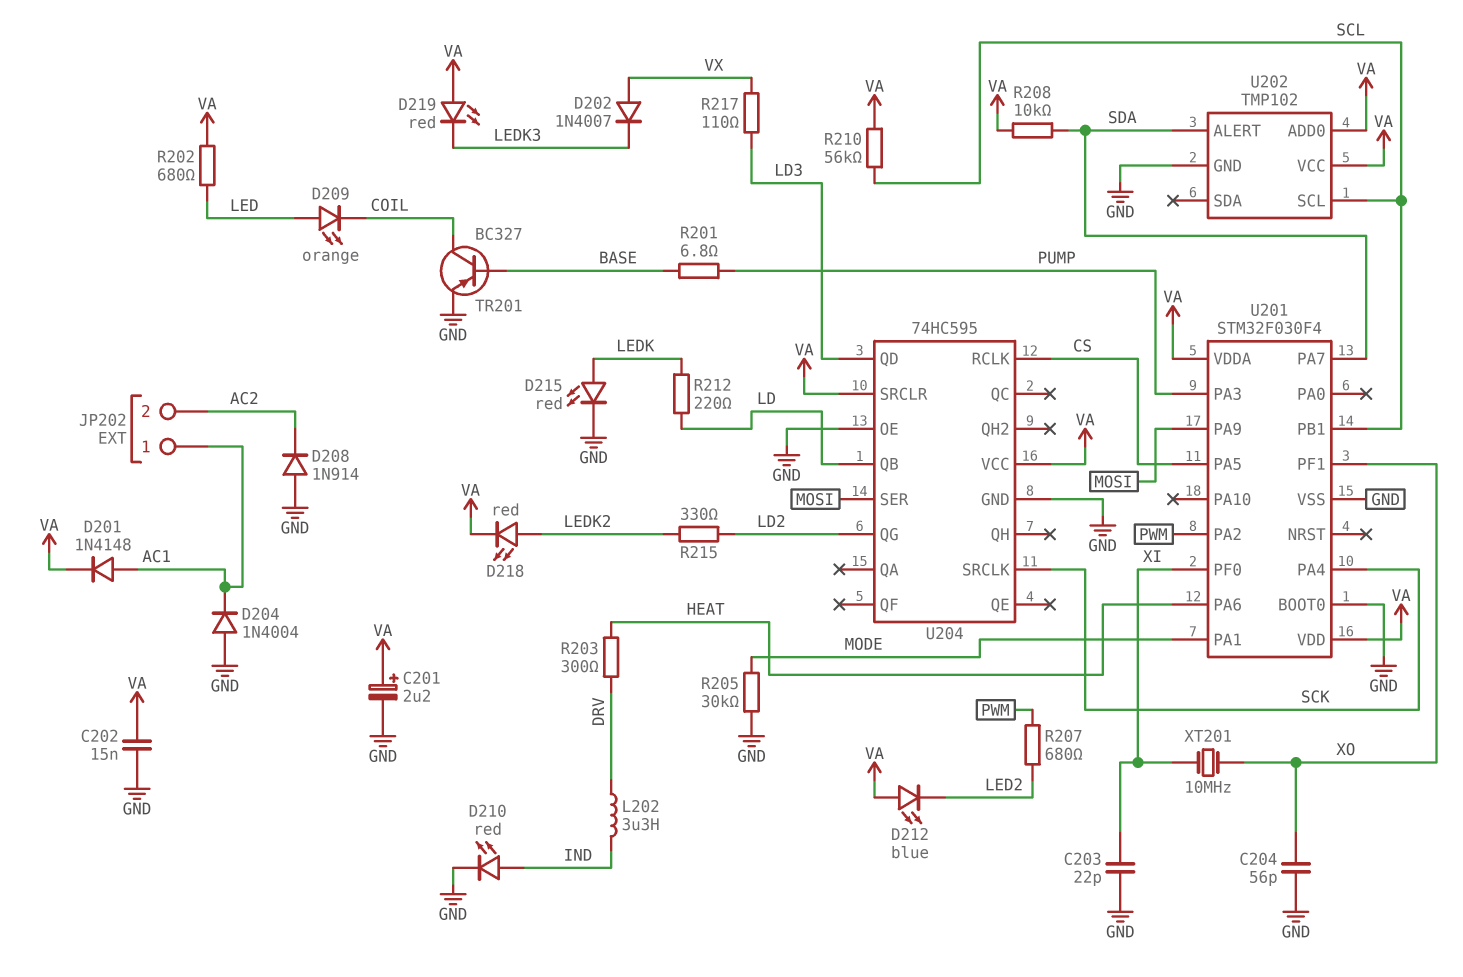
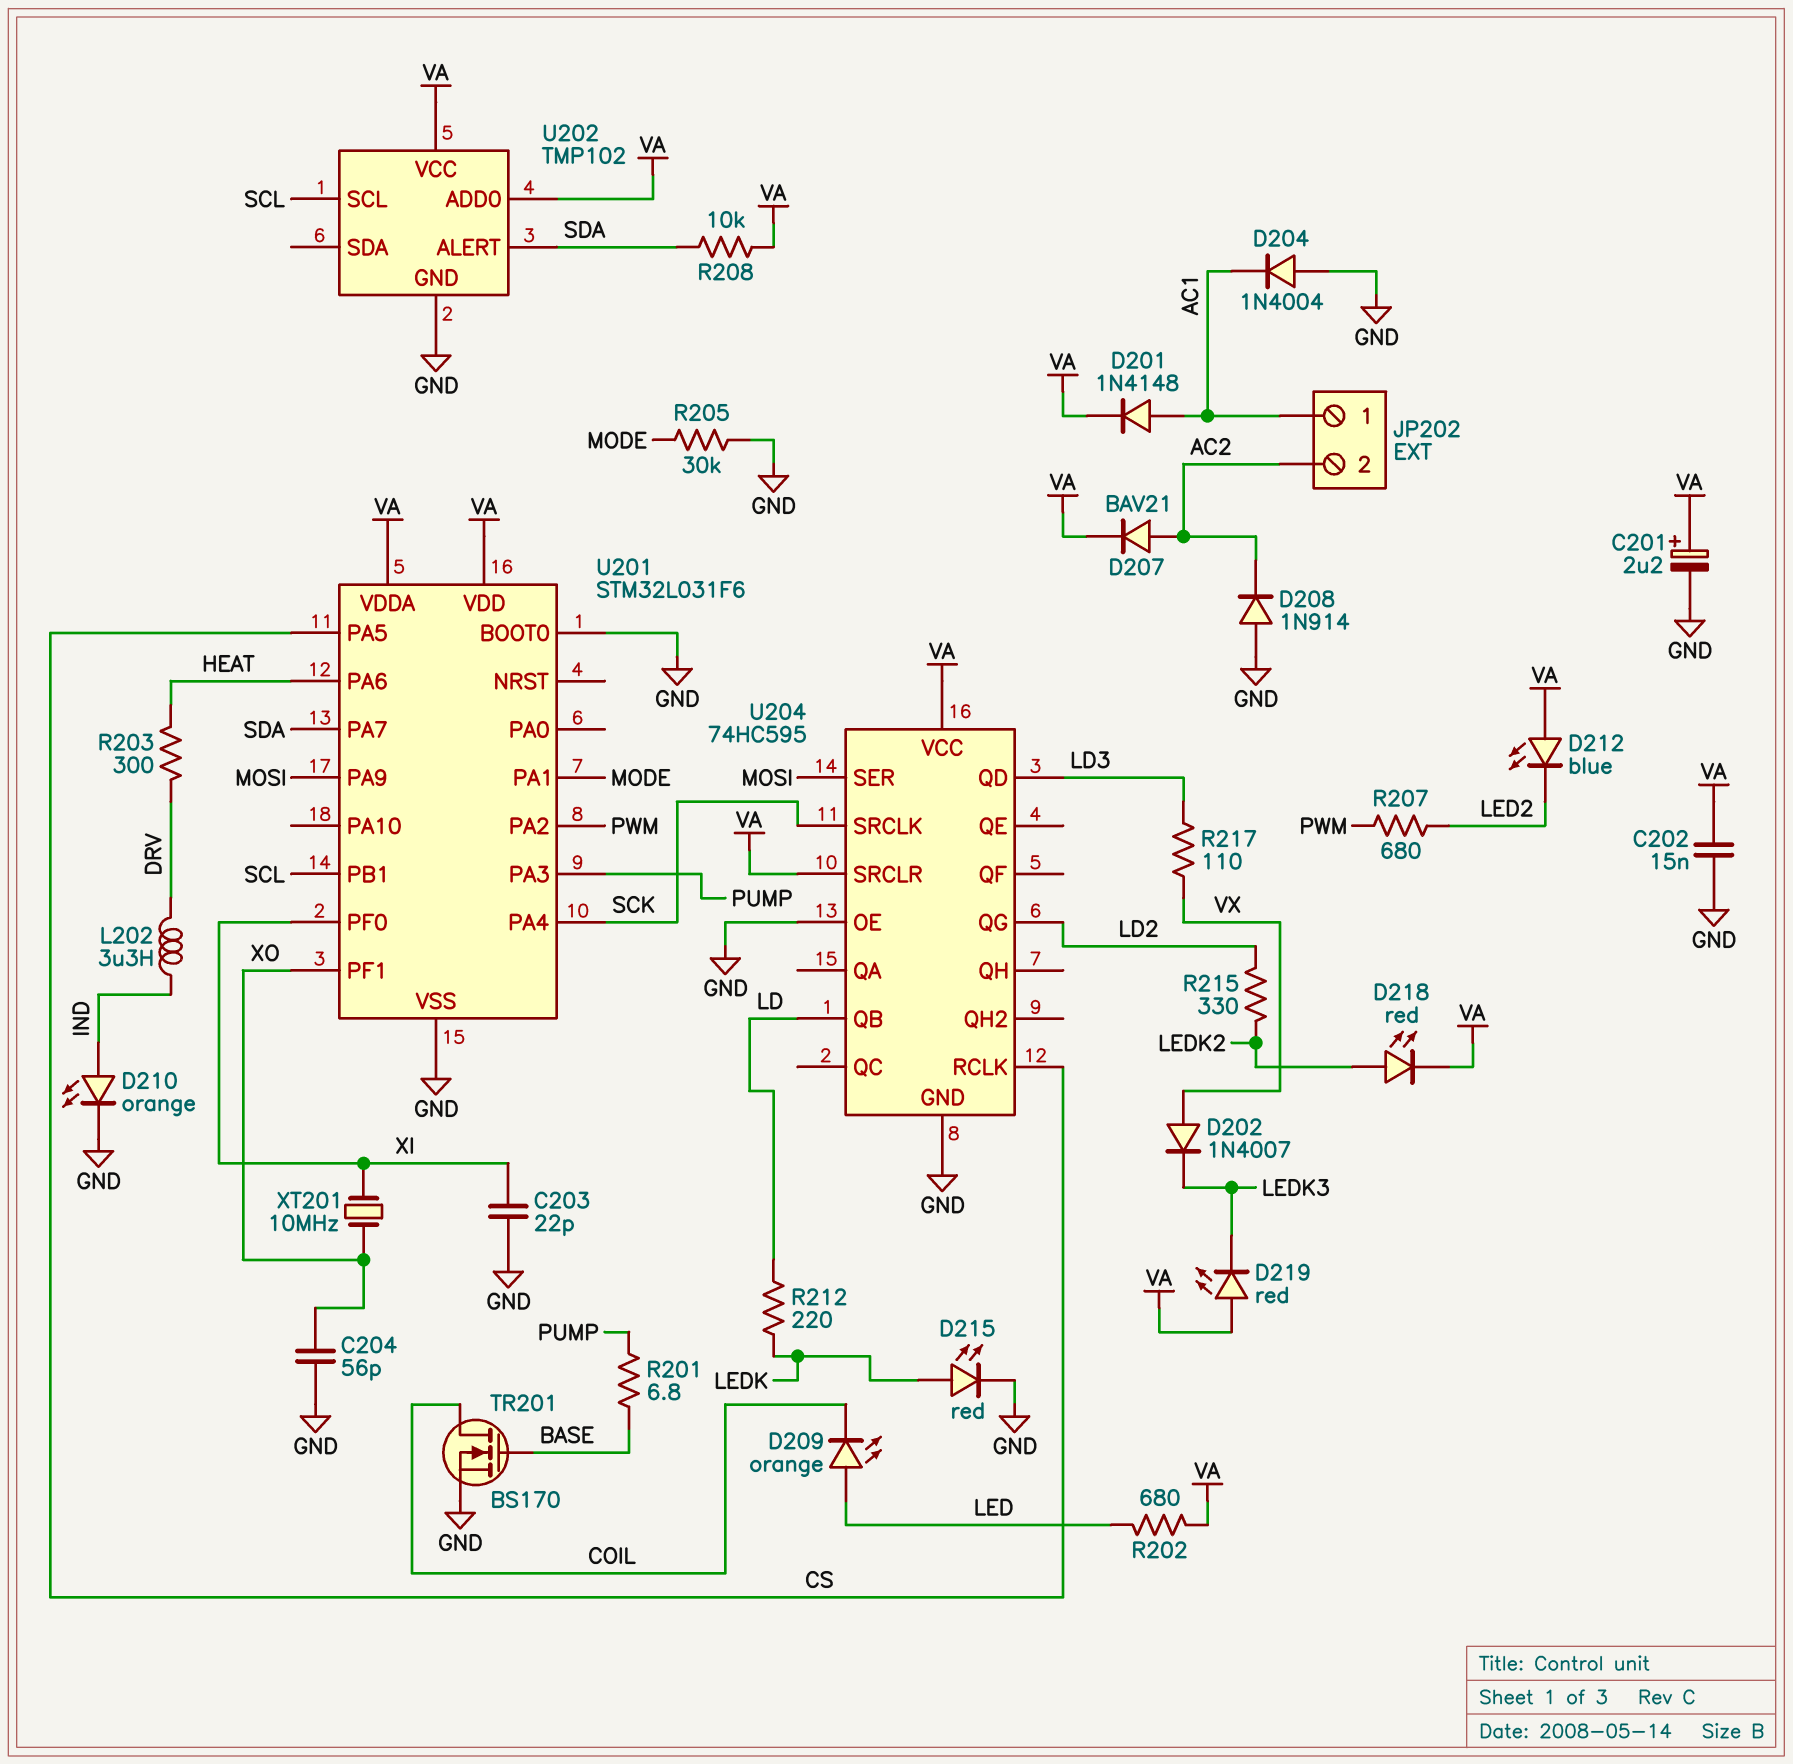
D207: none -> diode BAV21 (A AC2, K VA)
D210: LED red (A IND, K GND) -> LED orange (A IND, K GND)
R210: 56k (SCL, VA) -> none
TR201: PNP BC327 (B BASE, C COIL, E GND) -> NMOS BS170 (G BASE, D COIL, S GND)
U201: STM32F030F4 -> STM32L031F6

